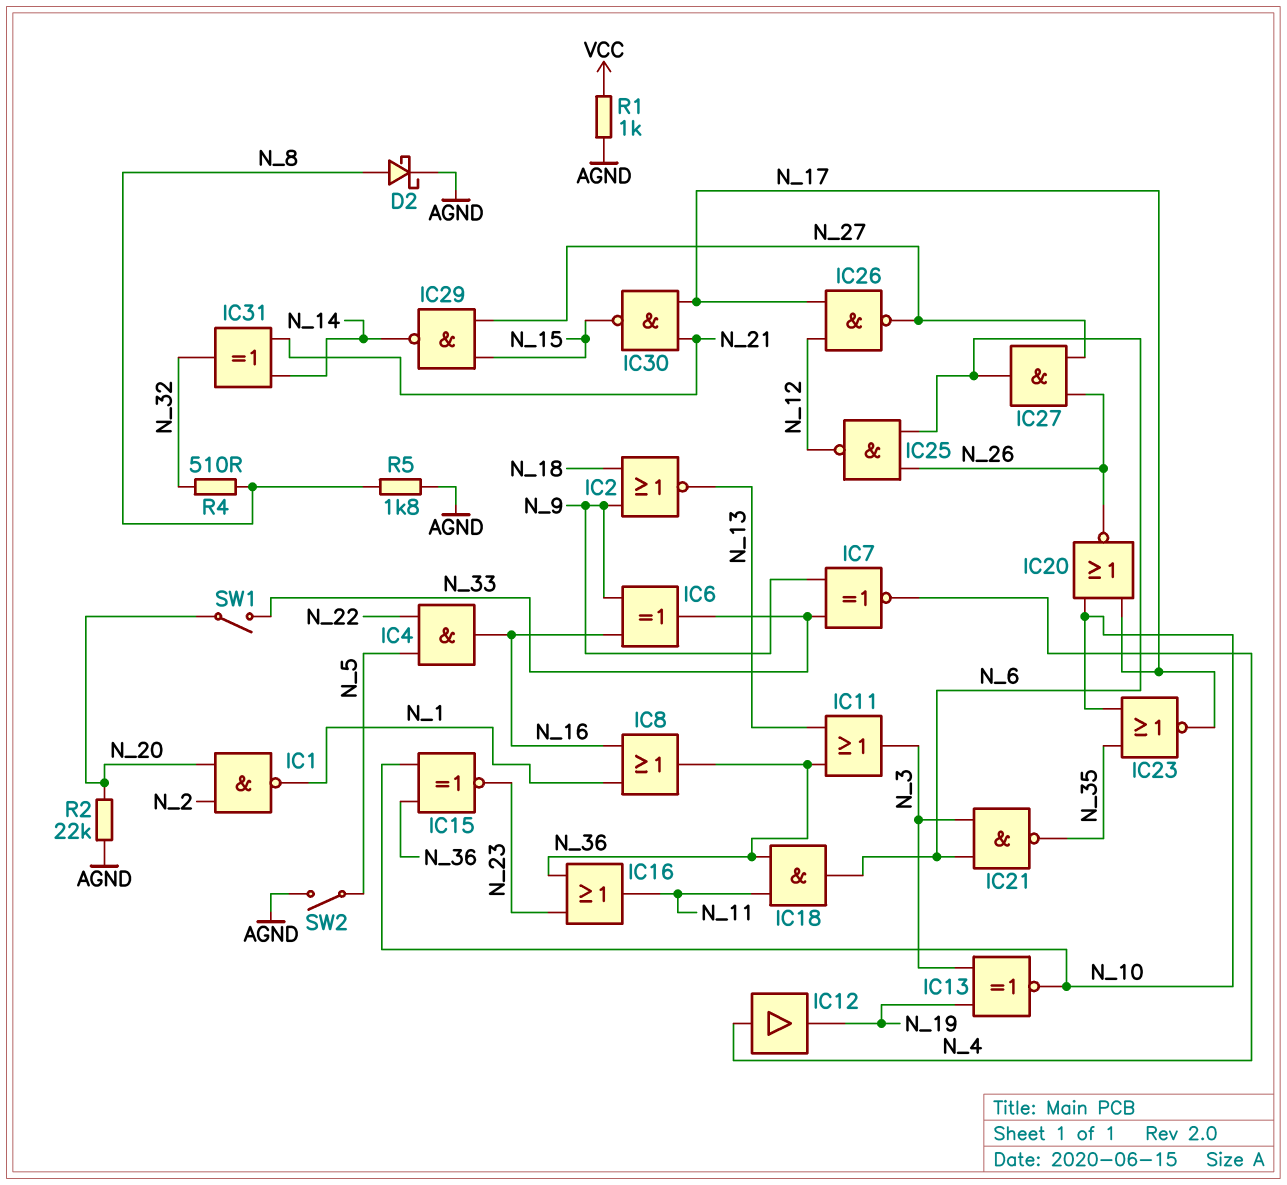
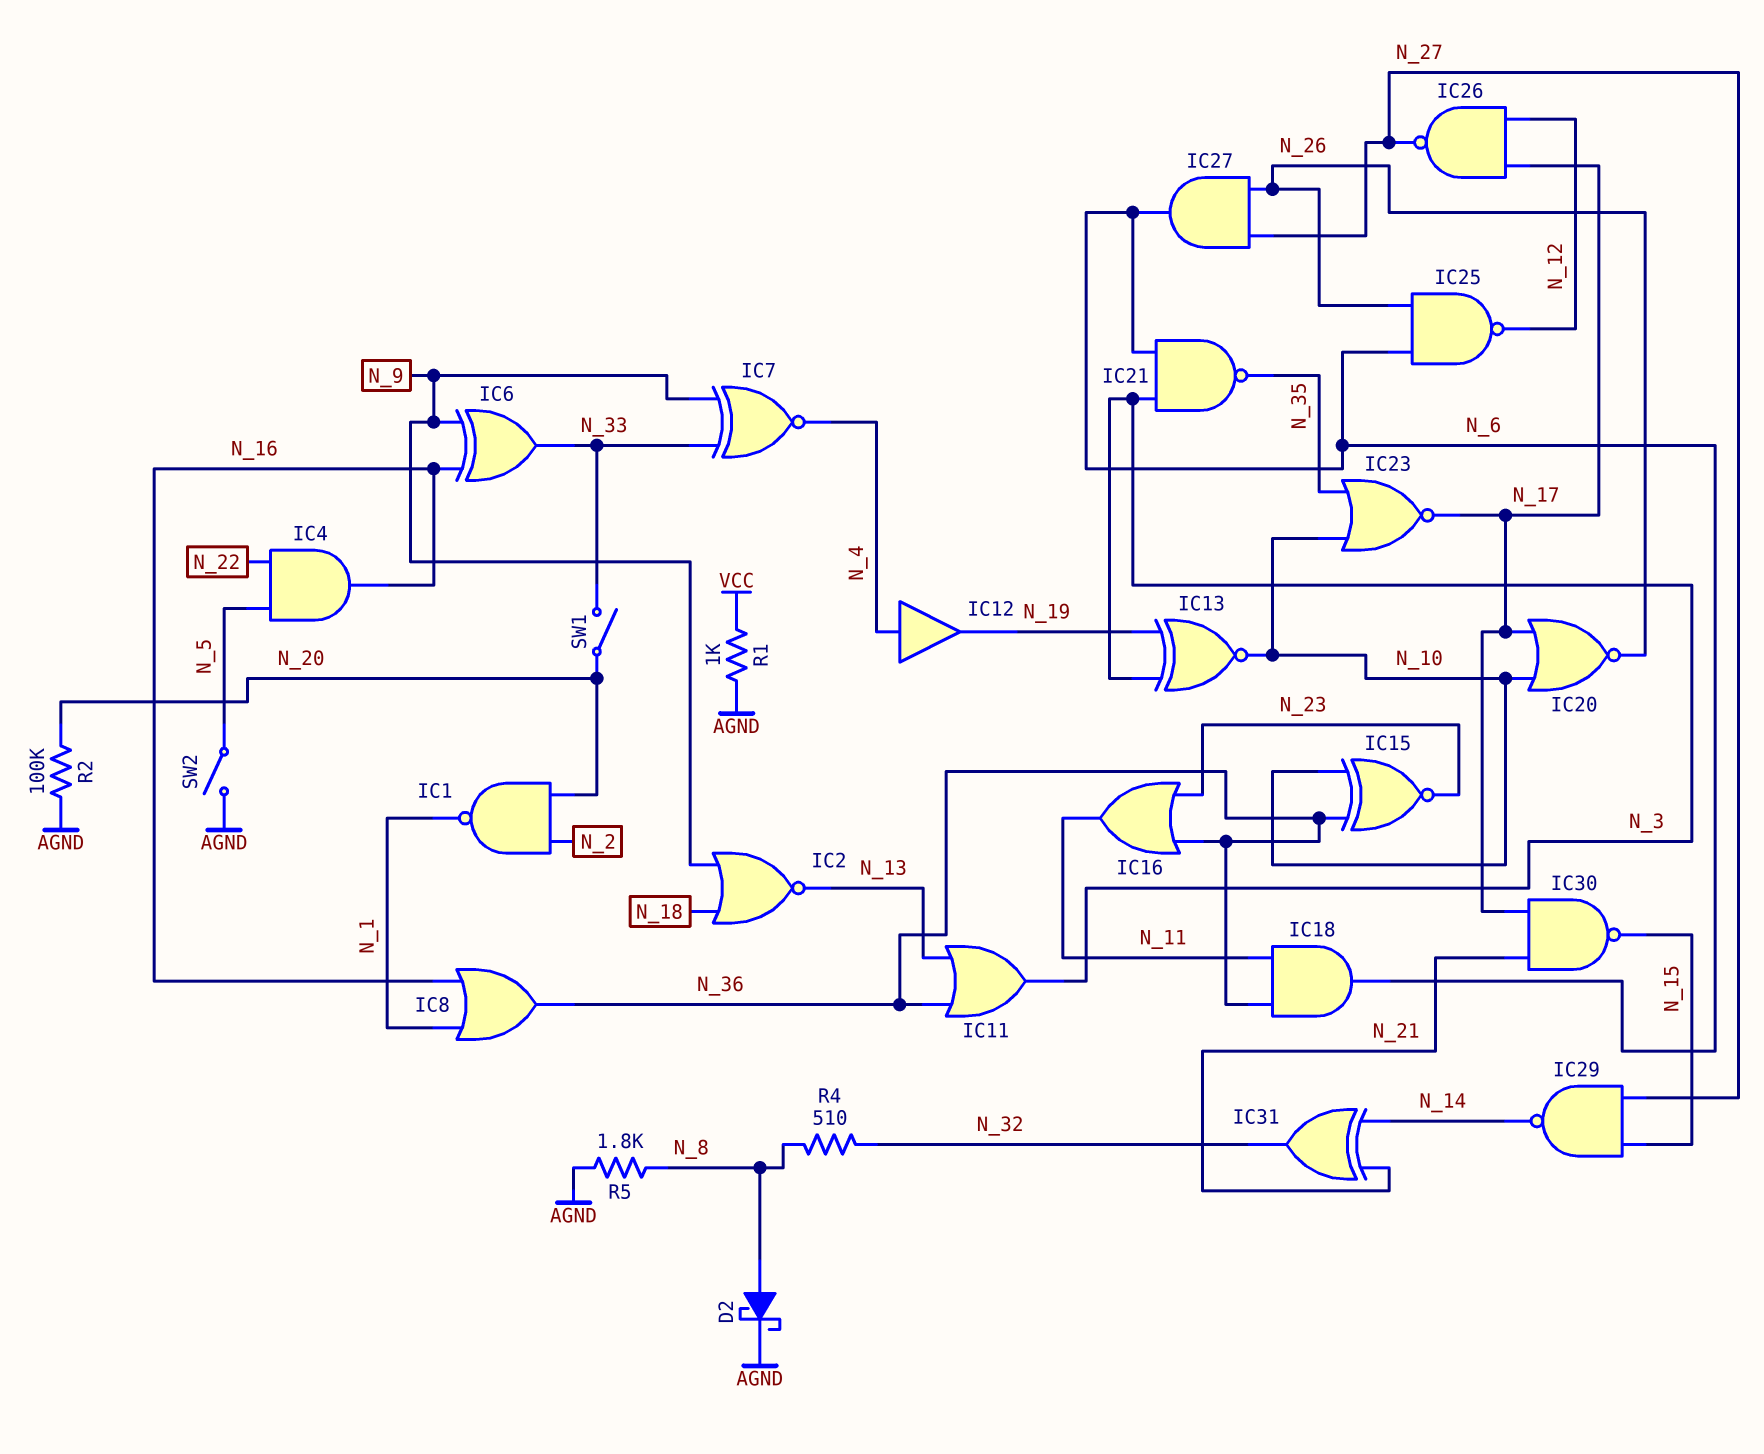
R2: 22k (AGND, N_20) -> 100k (AGND, N_20)

